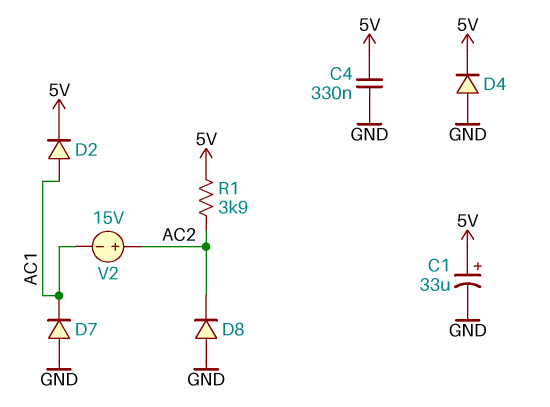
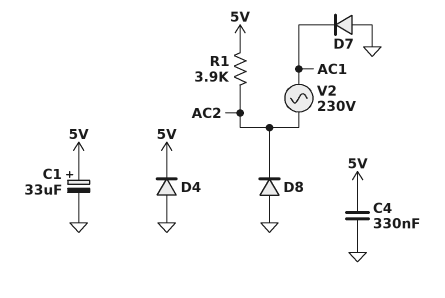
D2: diode (A AC1, K 5V) -> none
V2: 15V (plus AC2, minus AC1) -> AC 230V (AC1, AC2)

